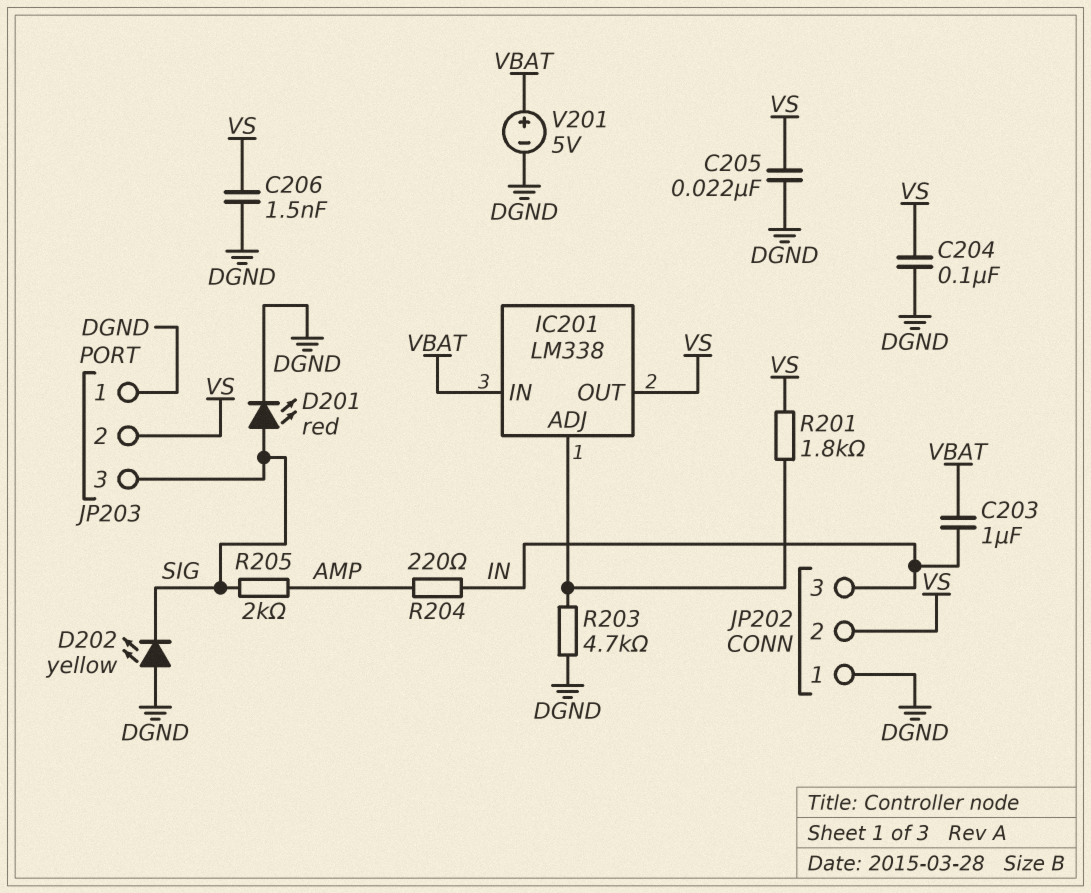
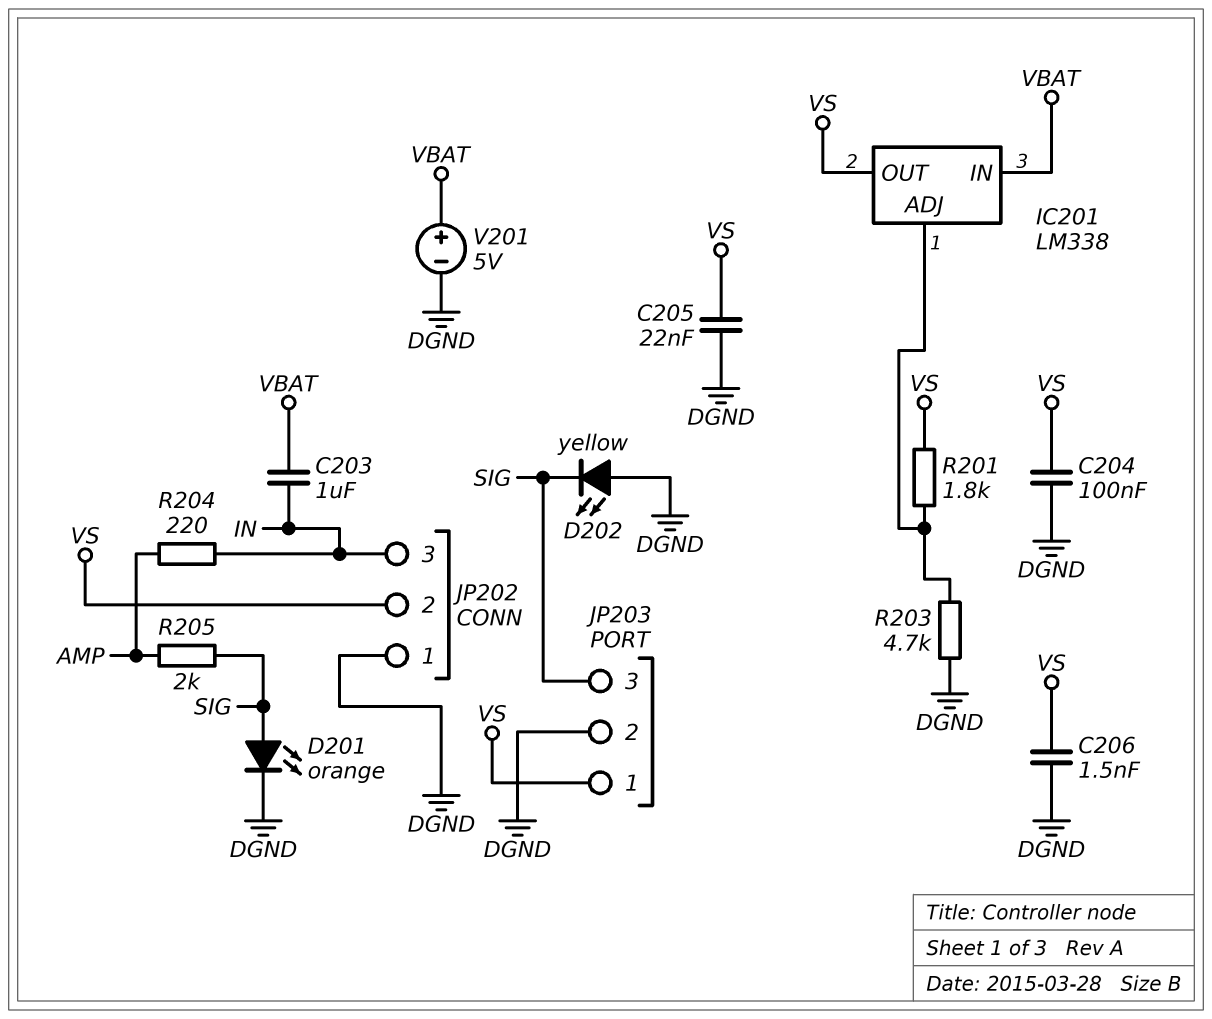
D201: LED red (A SIG, K DGND) -> LED orange (A SIG, K DGND)
JP203 pin 1: DGND -> VS
JP203 pin 2: VS -> DGND

